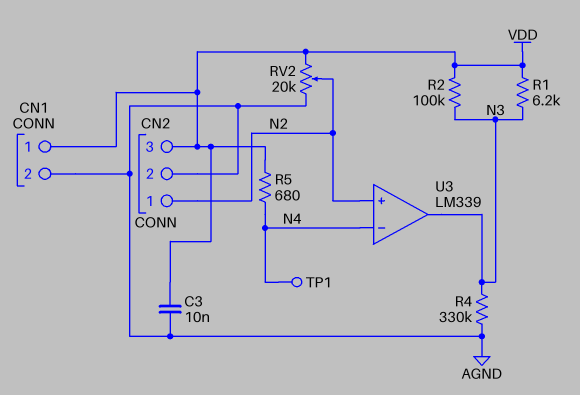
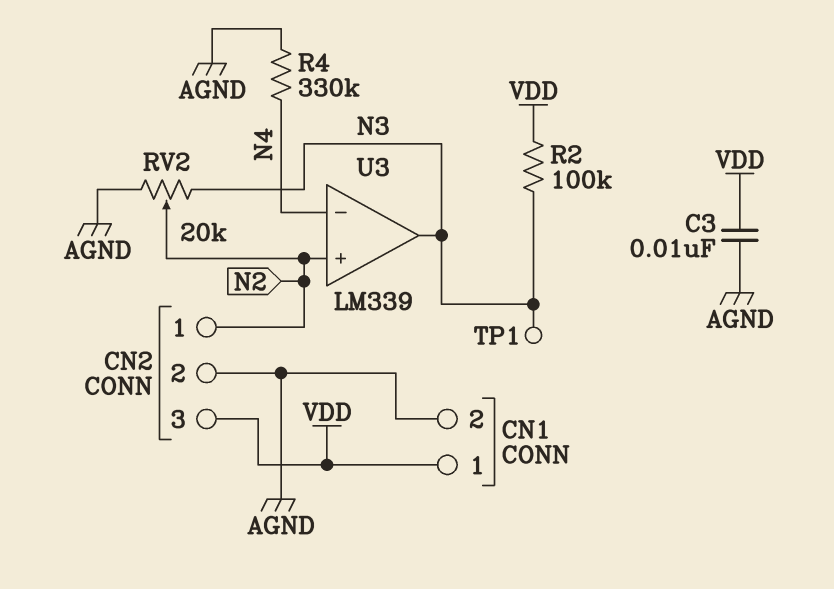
R1: 6.2k (N3, VDD) -> none
R4: 330k (AGND, N3) -> 330k (AGND, N4)
R5: 680 (N4, VDD) -> none
RV2: 20k (AGND, VDD, wiper N2) -> 20k (AGND, N3, wiper N2)
TP1: test point (N4) -> test point (N3)

